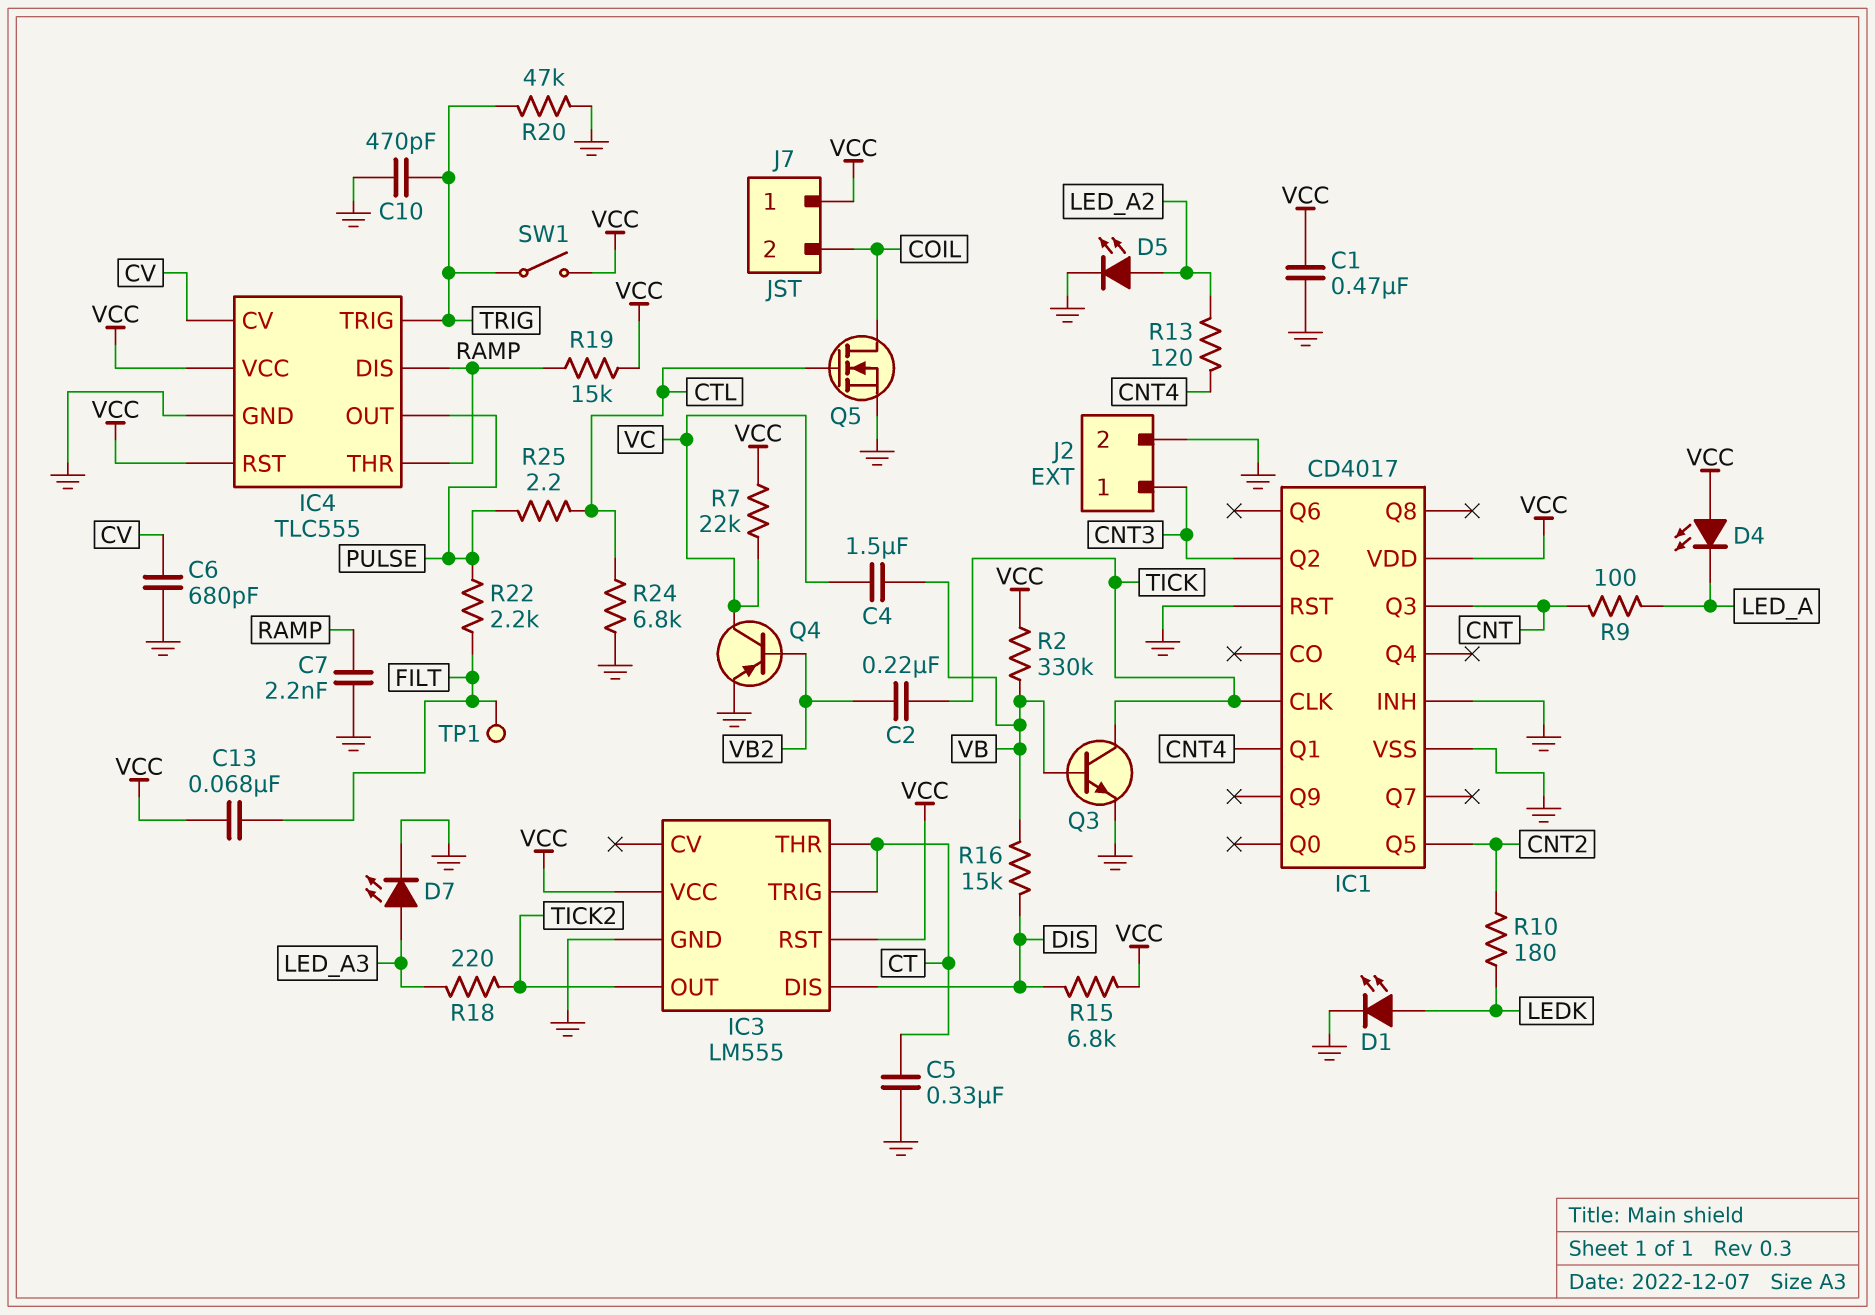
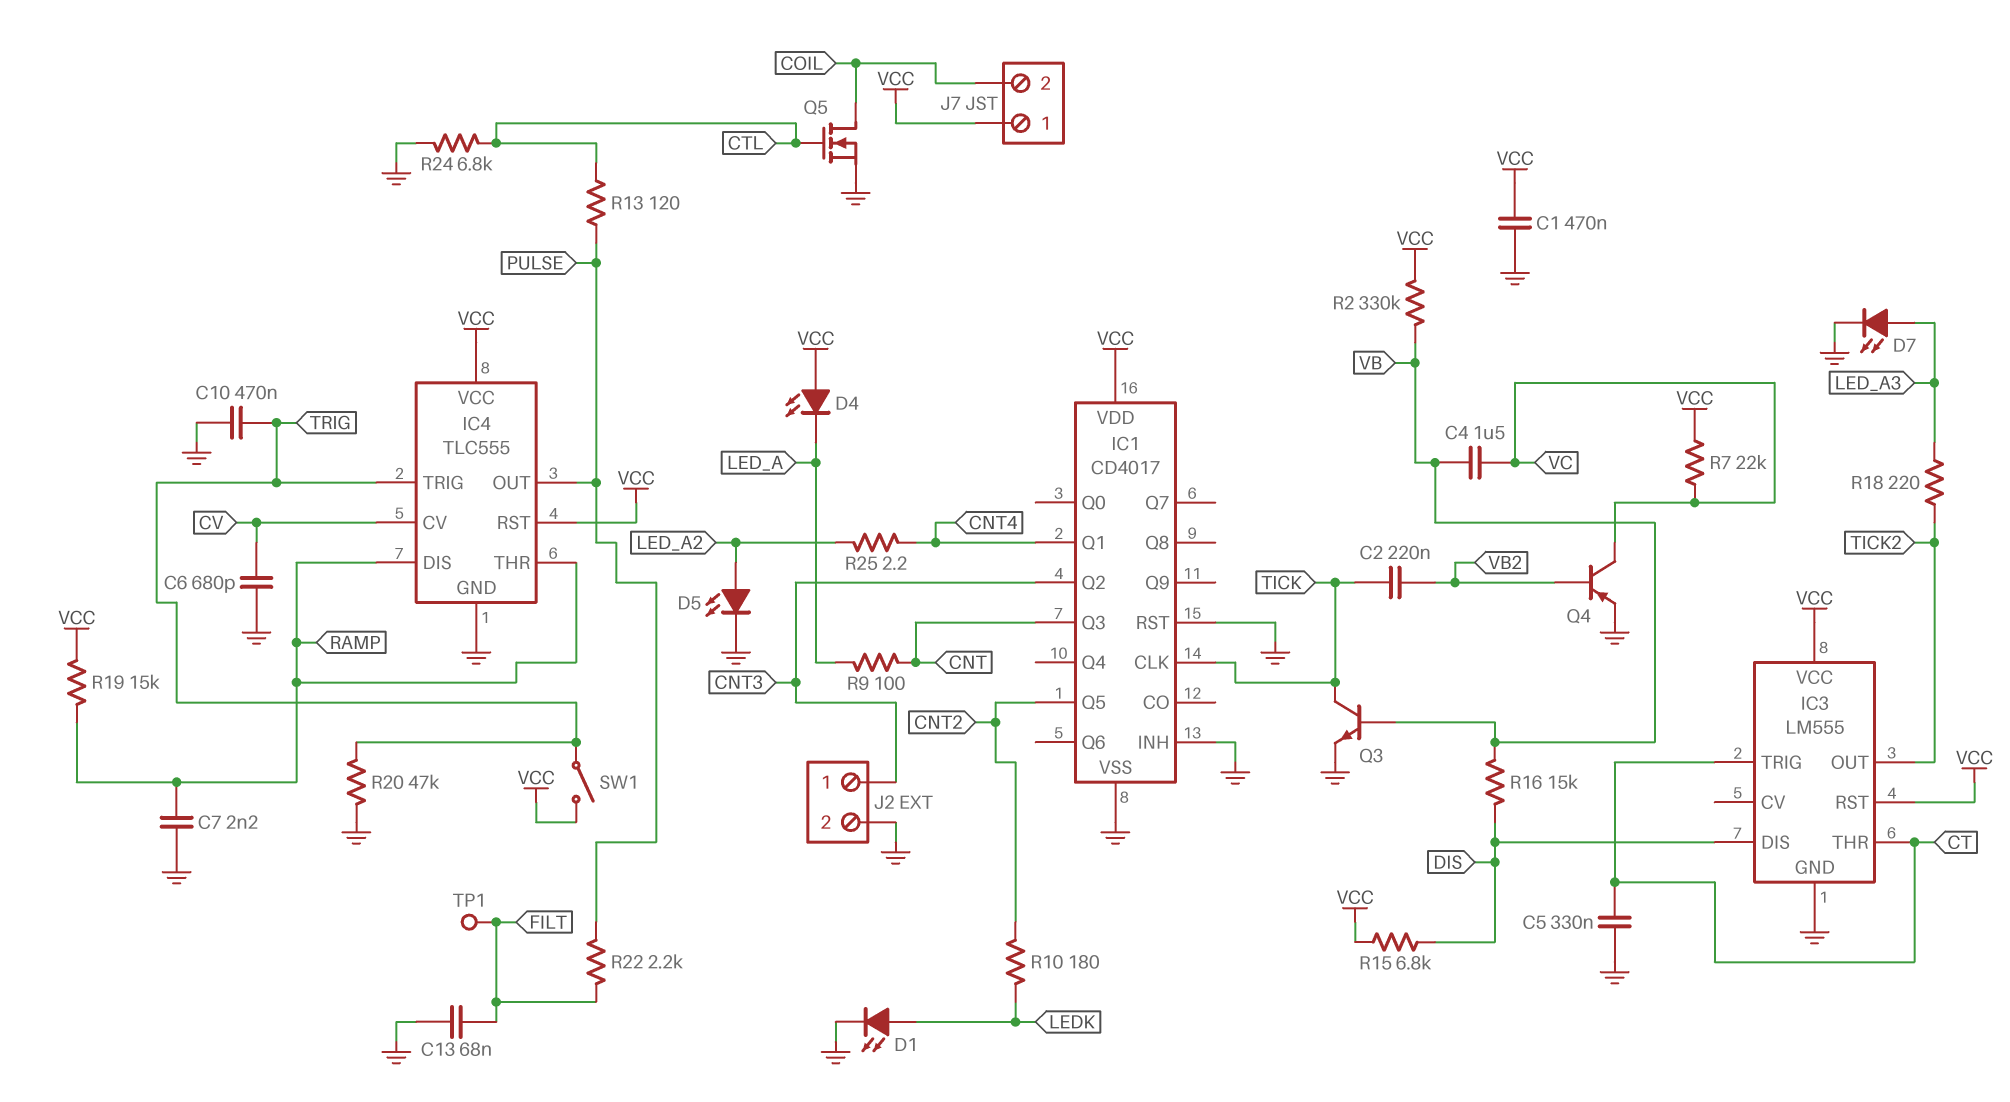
C10: 470pF (GND, TRIG) -> 470nF (GND, TRIG)
C13: 68nF (FILT, VCC) -> 68nF (FILT, GND)
R13: 120 (CNT4, LED_A2) -> 120 (CTL, PULSE)
R25: 2.2 (CTL, PULSE) -> 2.2 (CNT4, LED_A2)

